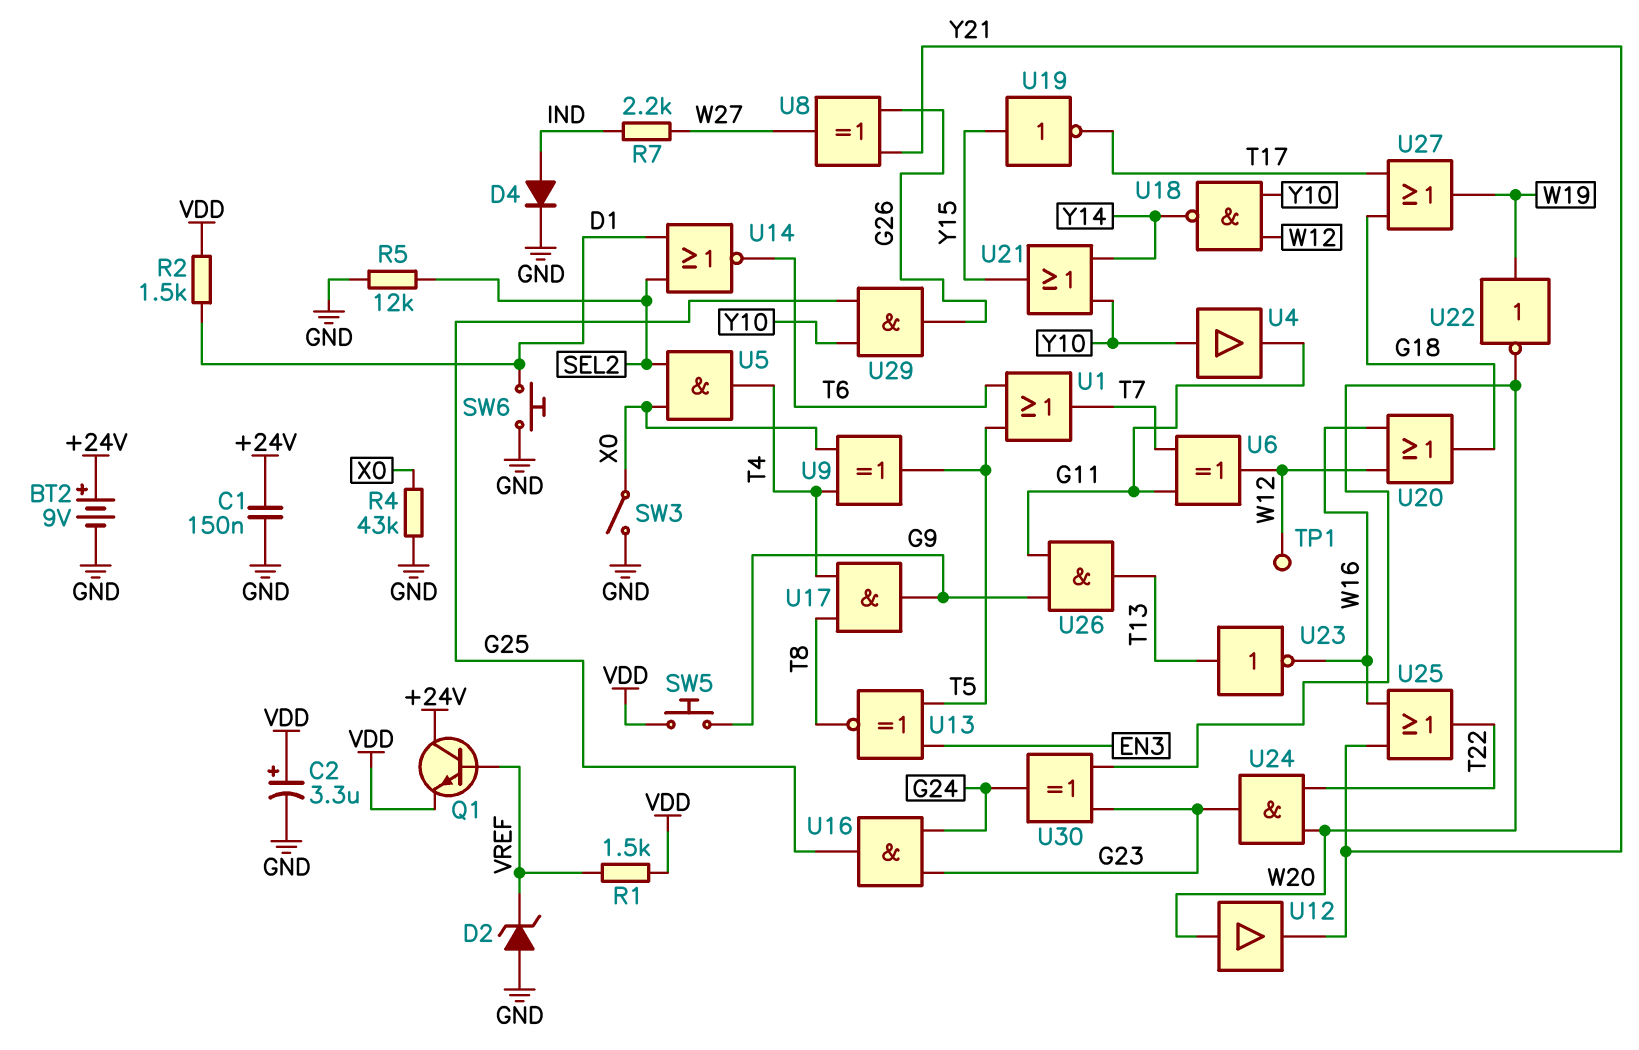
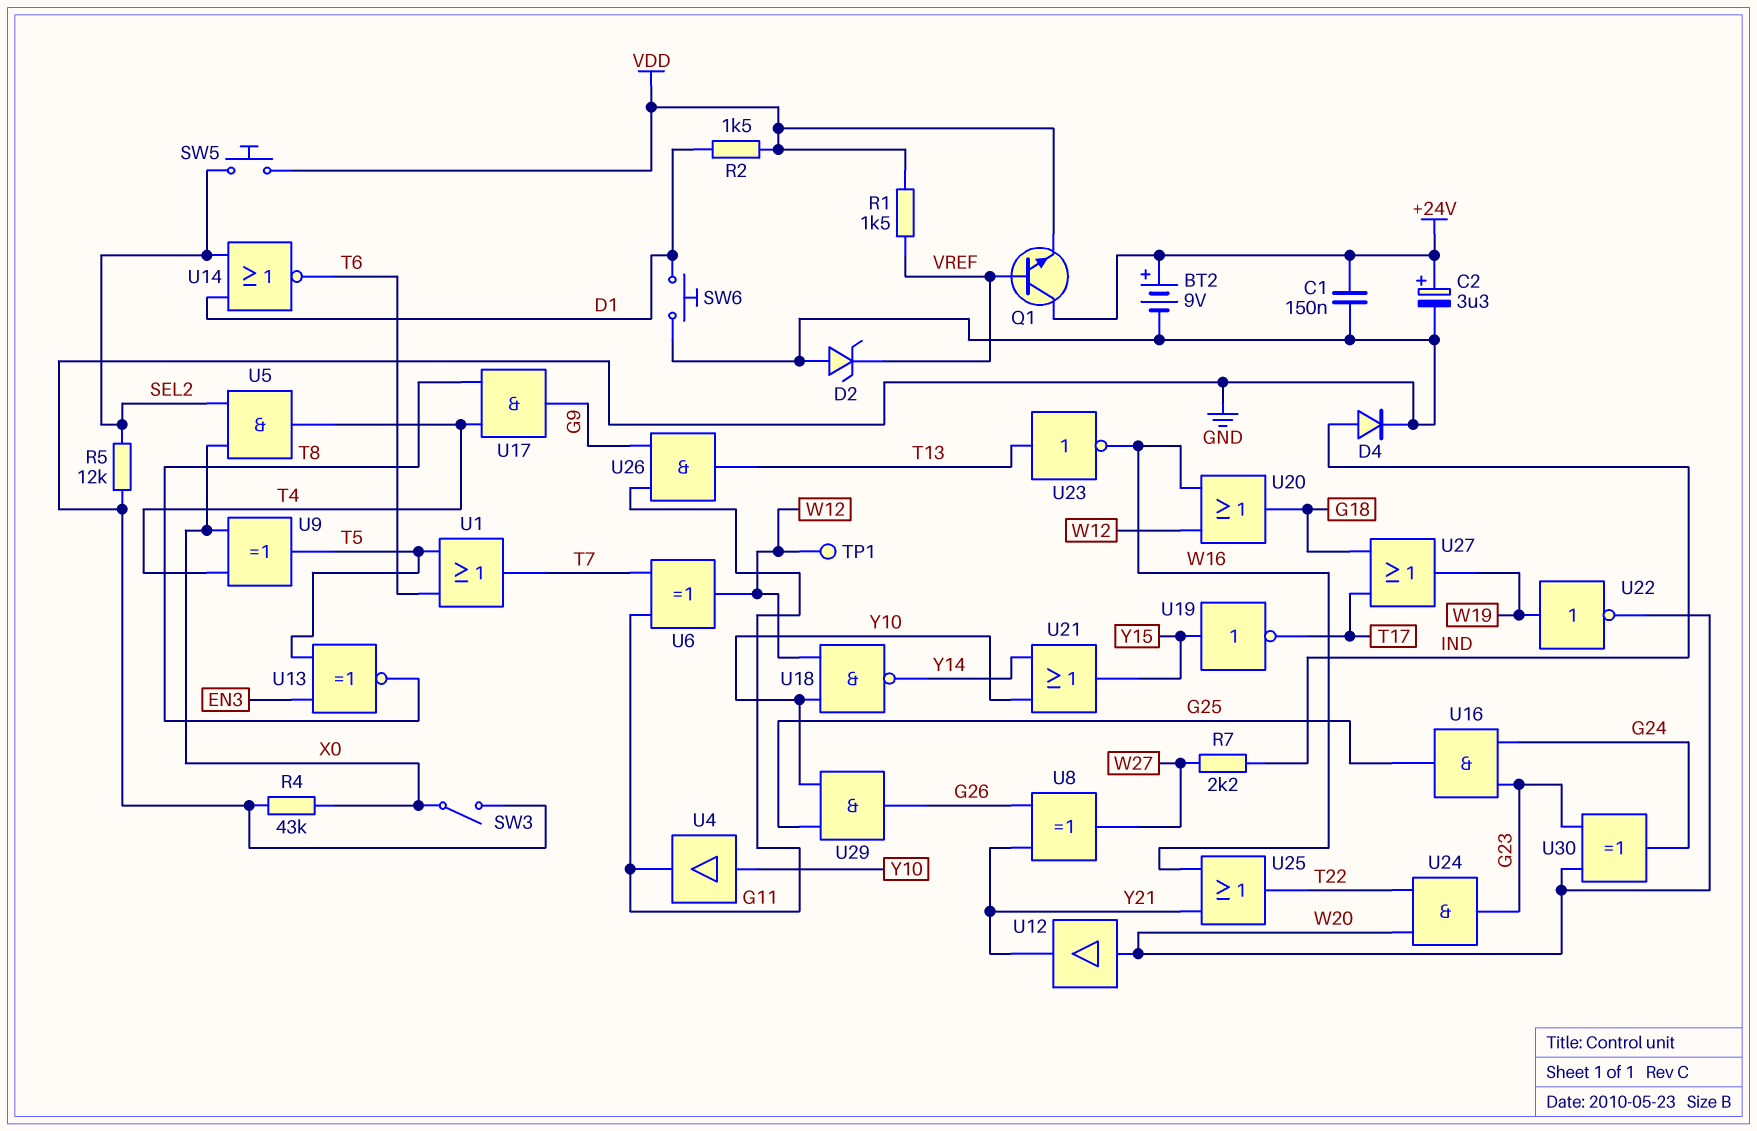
C2: 3.3uF (plus VDD, minus GND) -> 3.3uF (plus +24V, minus GND)
SW5: button (G9, VDD) -> button (SEL2, VDD)

